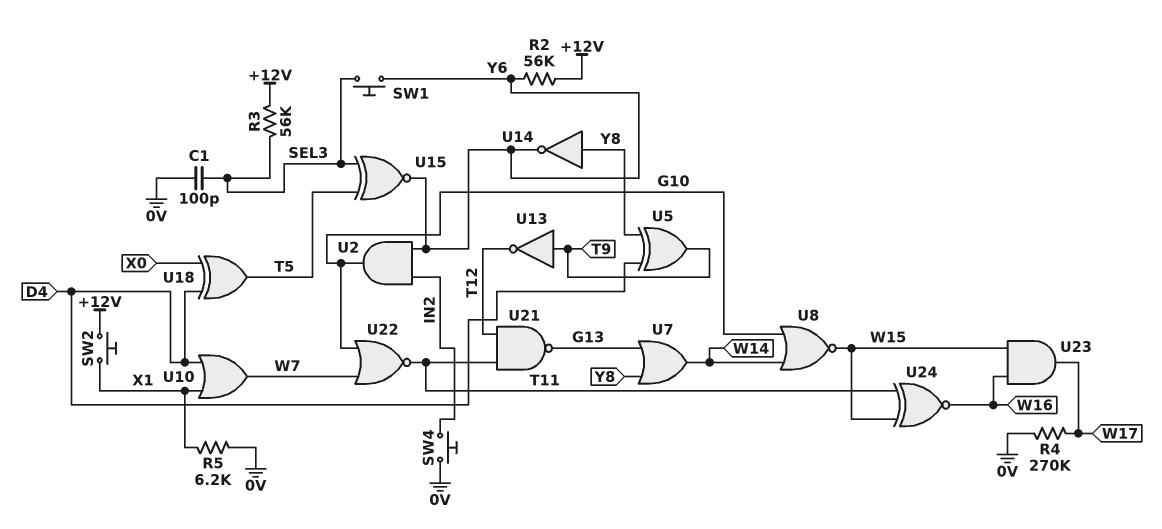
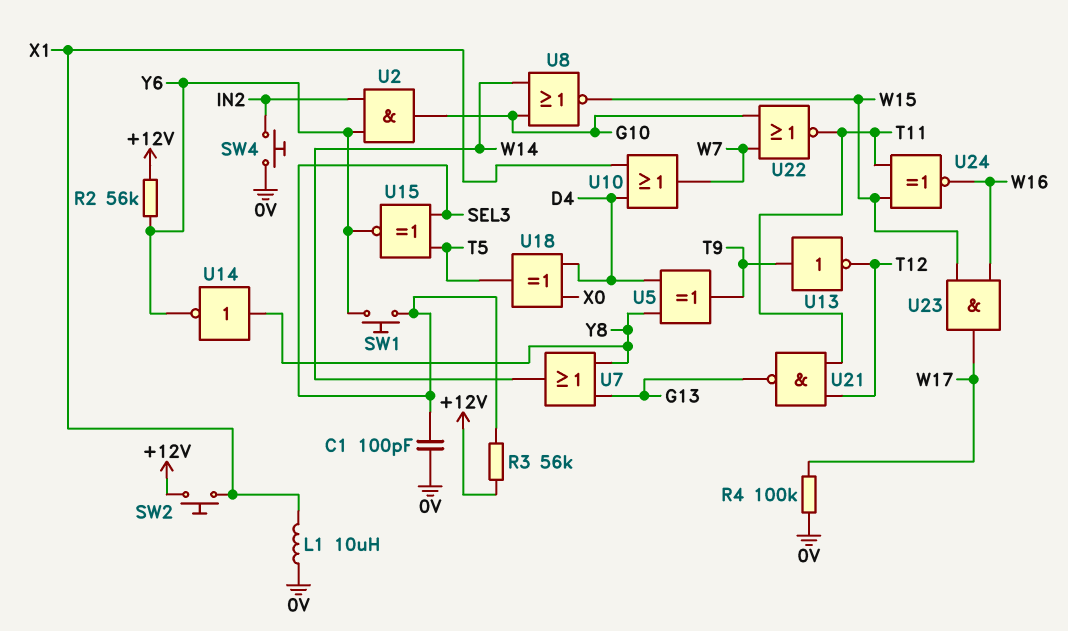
L1: none -> 10uH (0V, X1)
R4: 270k (0V, W17) -> 100k (0V, W17)
R5: 6.2k (0V, X1) -> none

